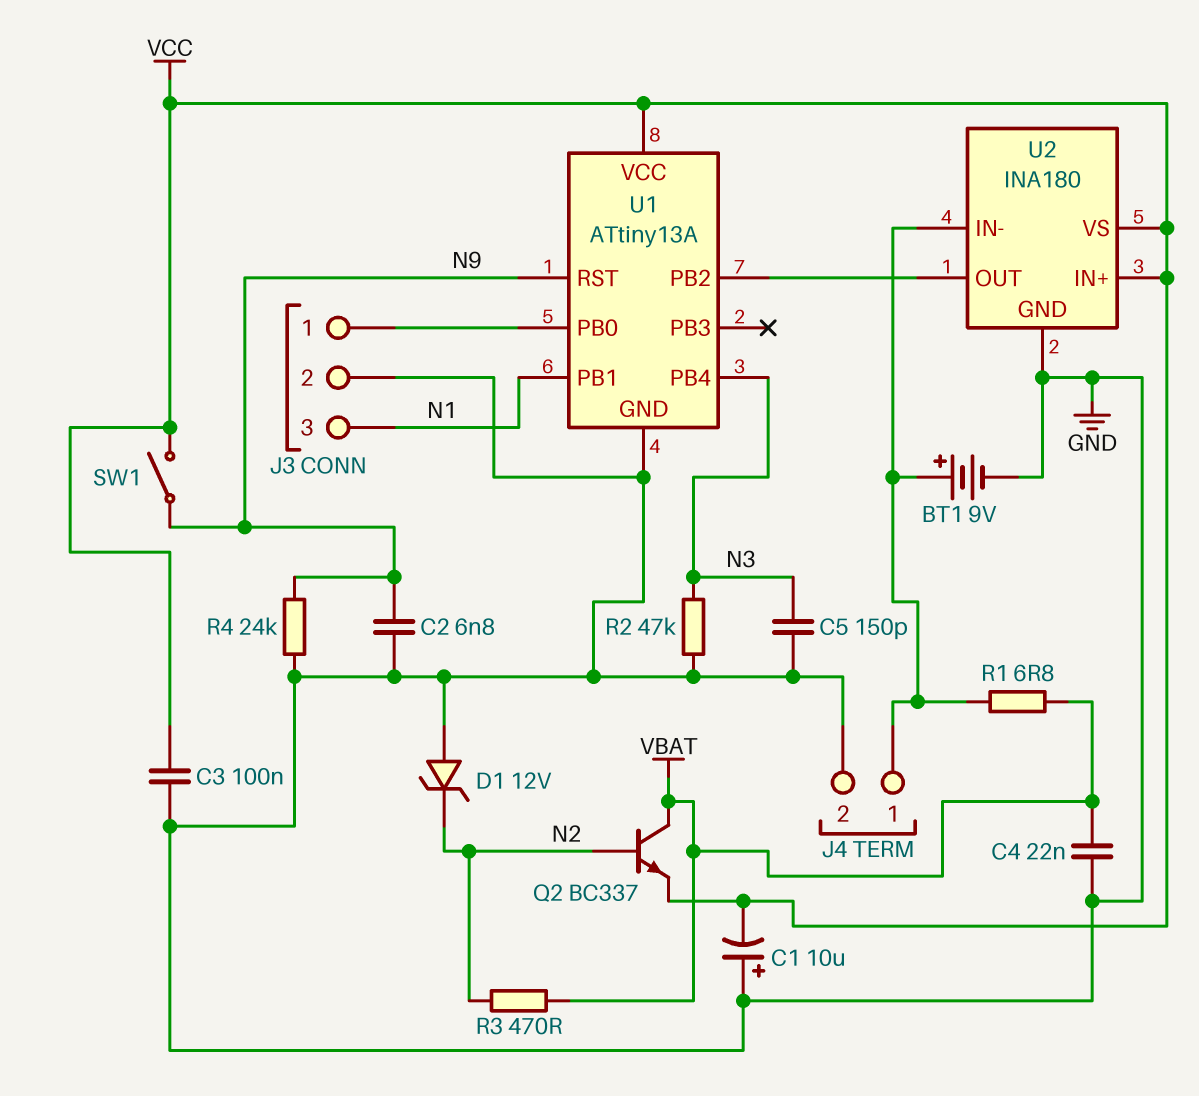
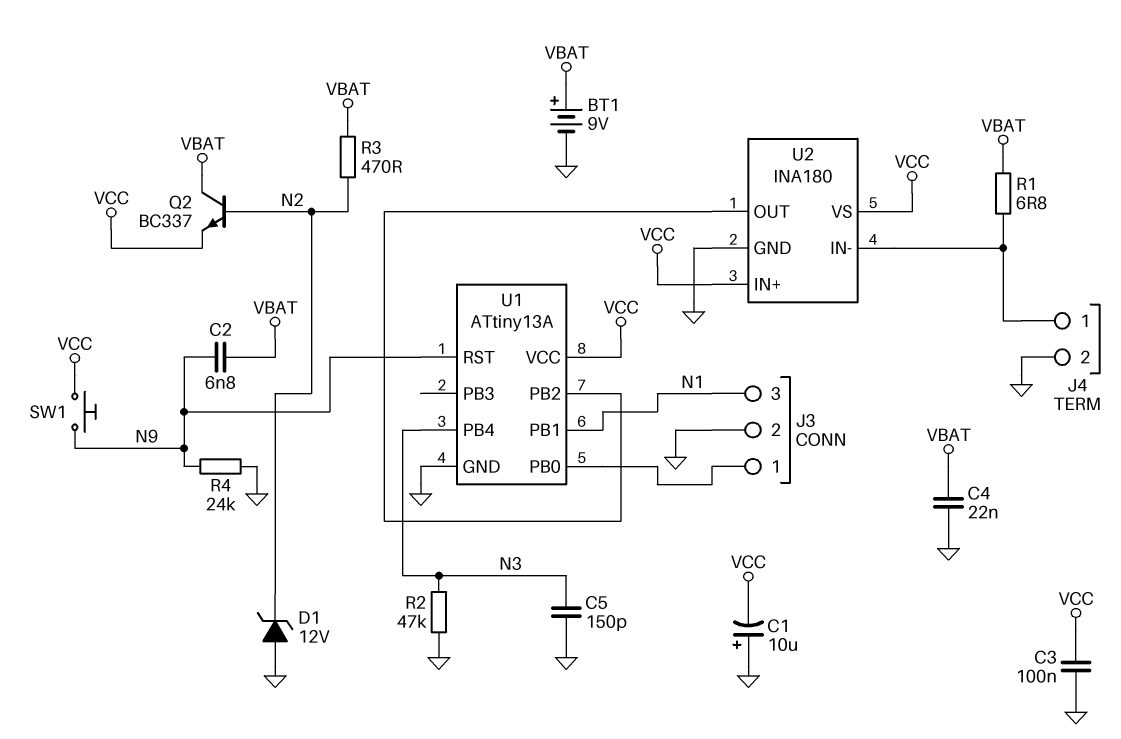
BT1: 9V (plus J4/1, minus GND) -> 9V (plus VBAT, minus GND)
C2: 6.8nF (GND, N9) -> 6.8nF (N9, VBAT)
SW1: switch (N9, VCC) -> button (N9, VCC)

